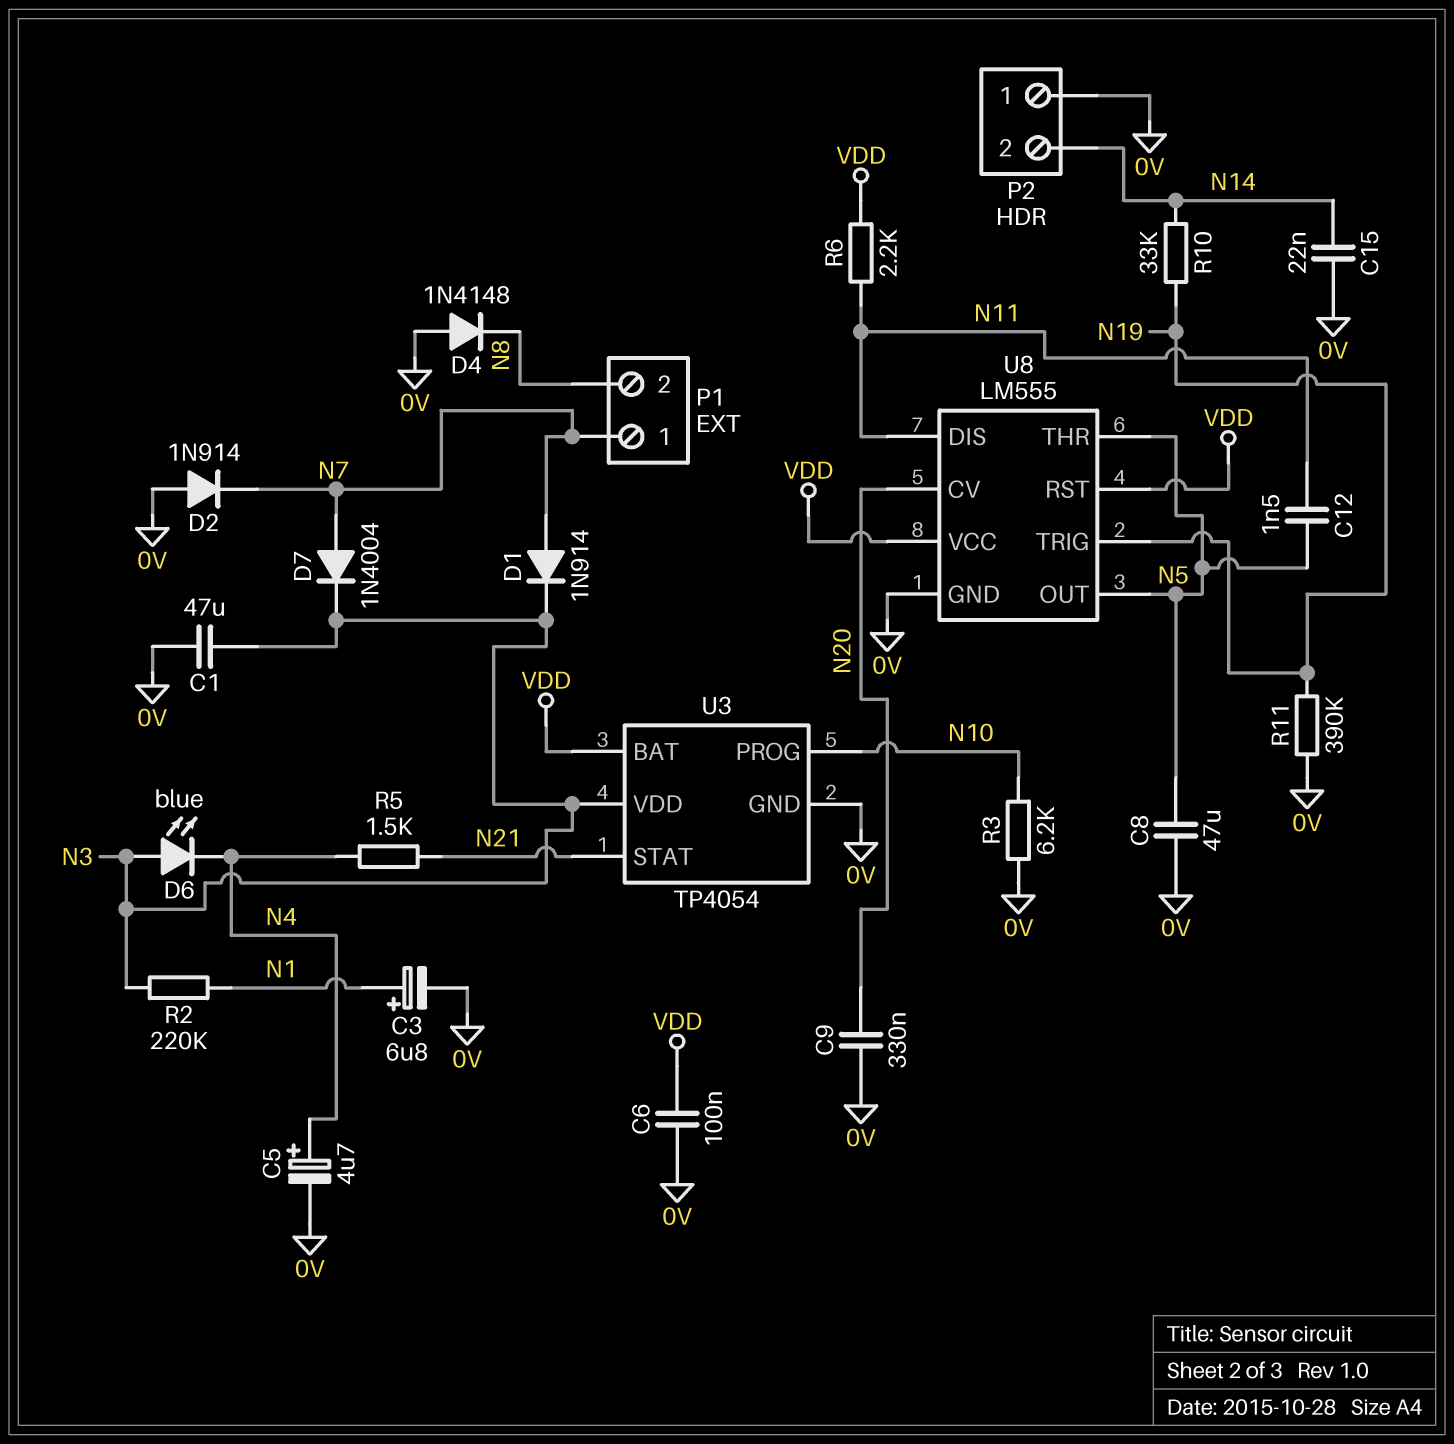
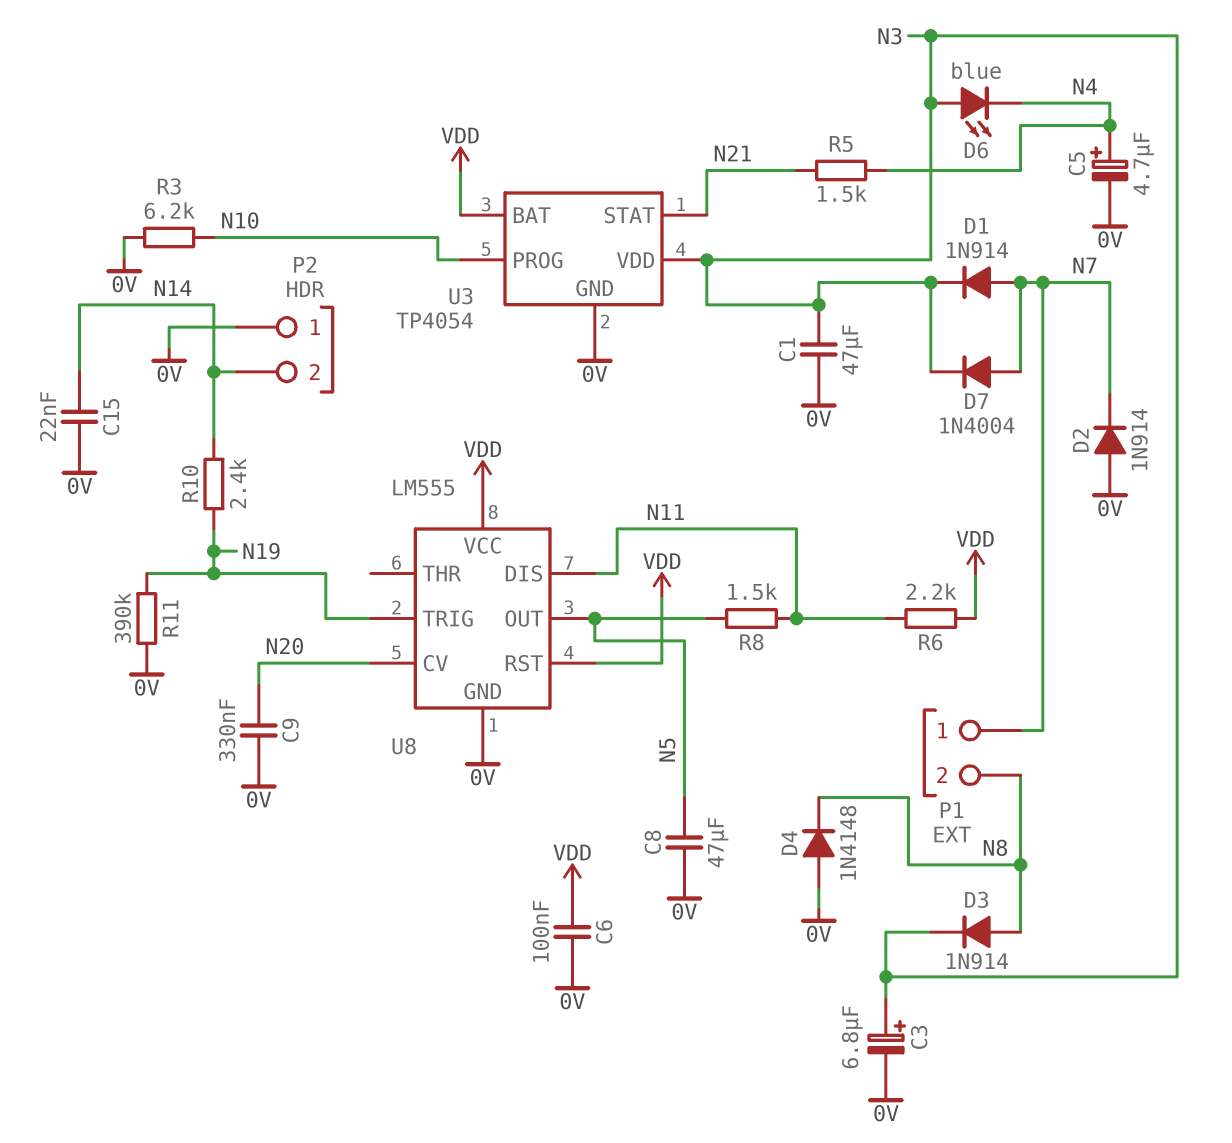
C3: 6.8uF (plus N1, minus 0V) -> 6.8uF (plus N3, minus 0V)
C12: 1.5nF (N5, N11) -> none
D3: none -> diode 1N914 (A N8, K N3)
R2: 220k (N1, N3) -> none
R8: none -> 1.5k (N5, N11)
R10: 33k (N14, N19) -> 2.4k (N14, N19)
U8 pin THR: N5 -> none

